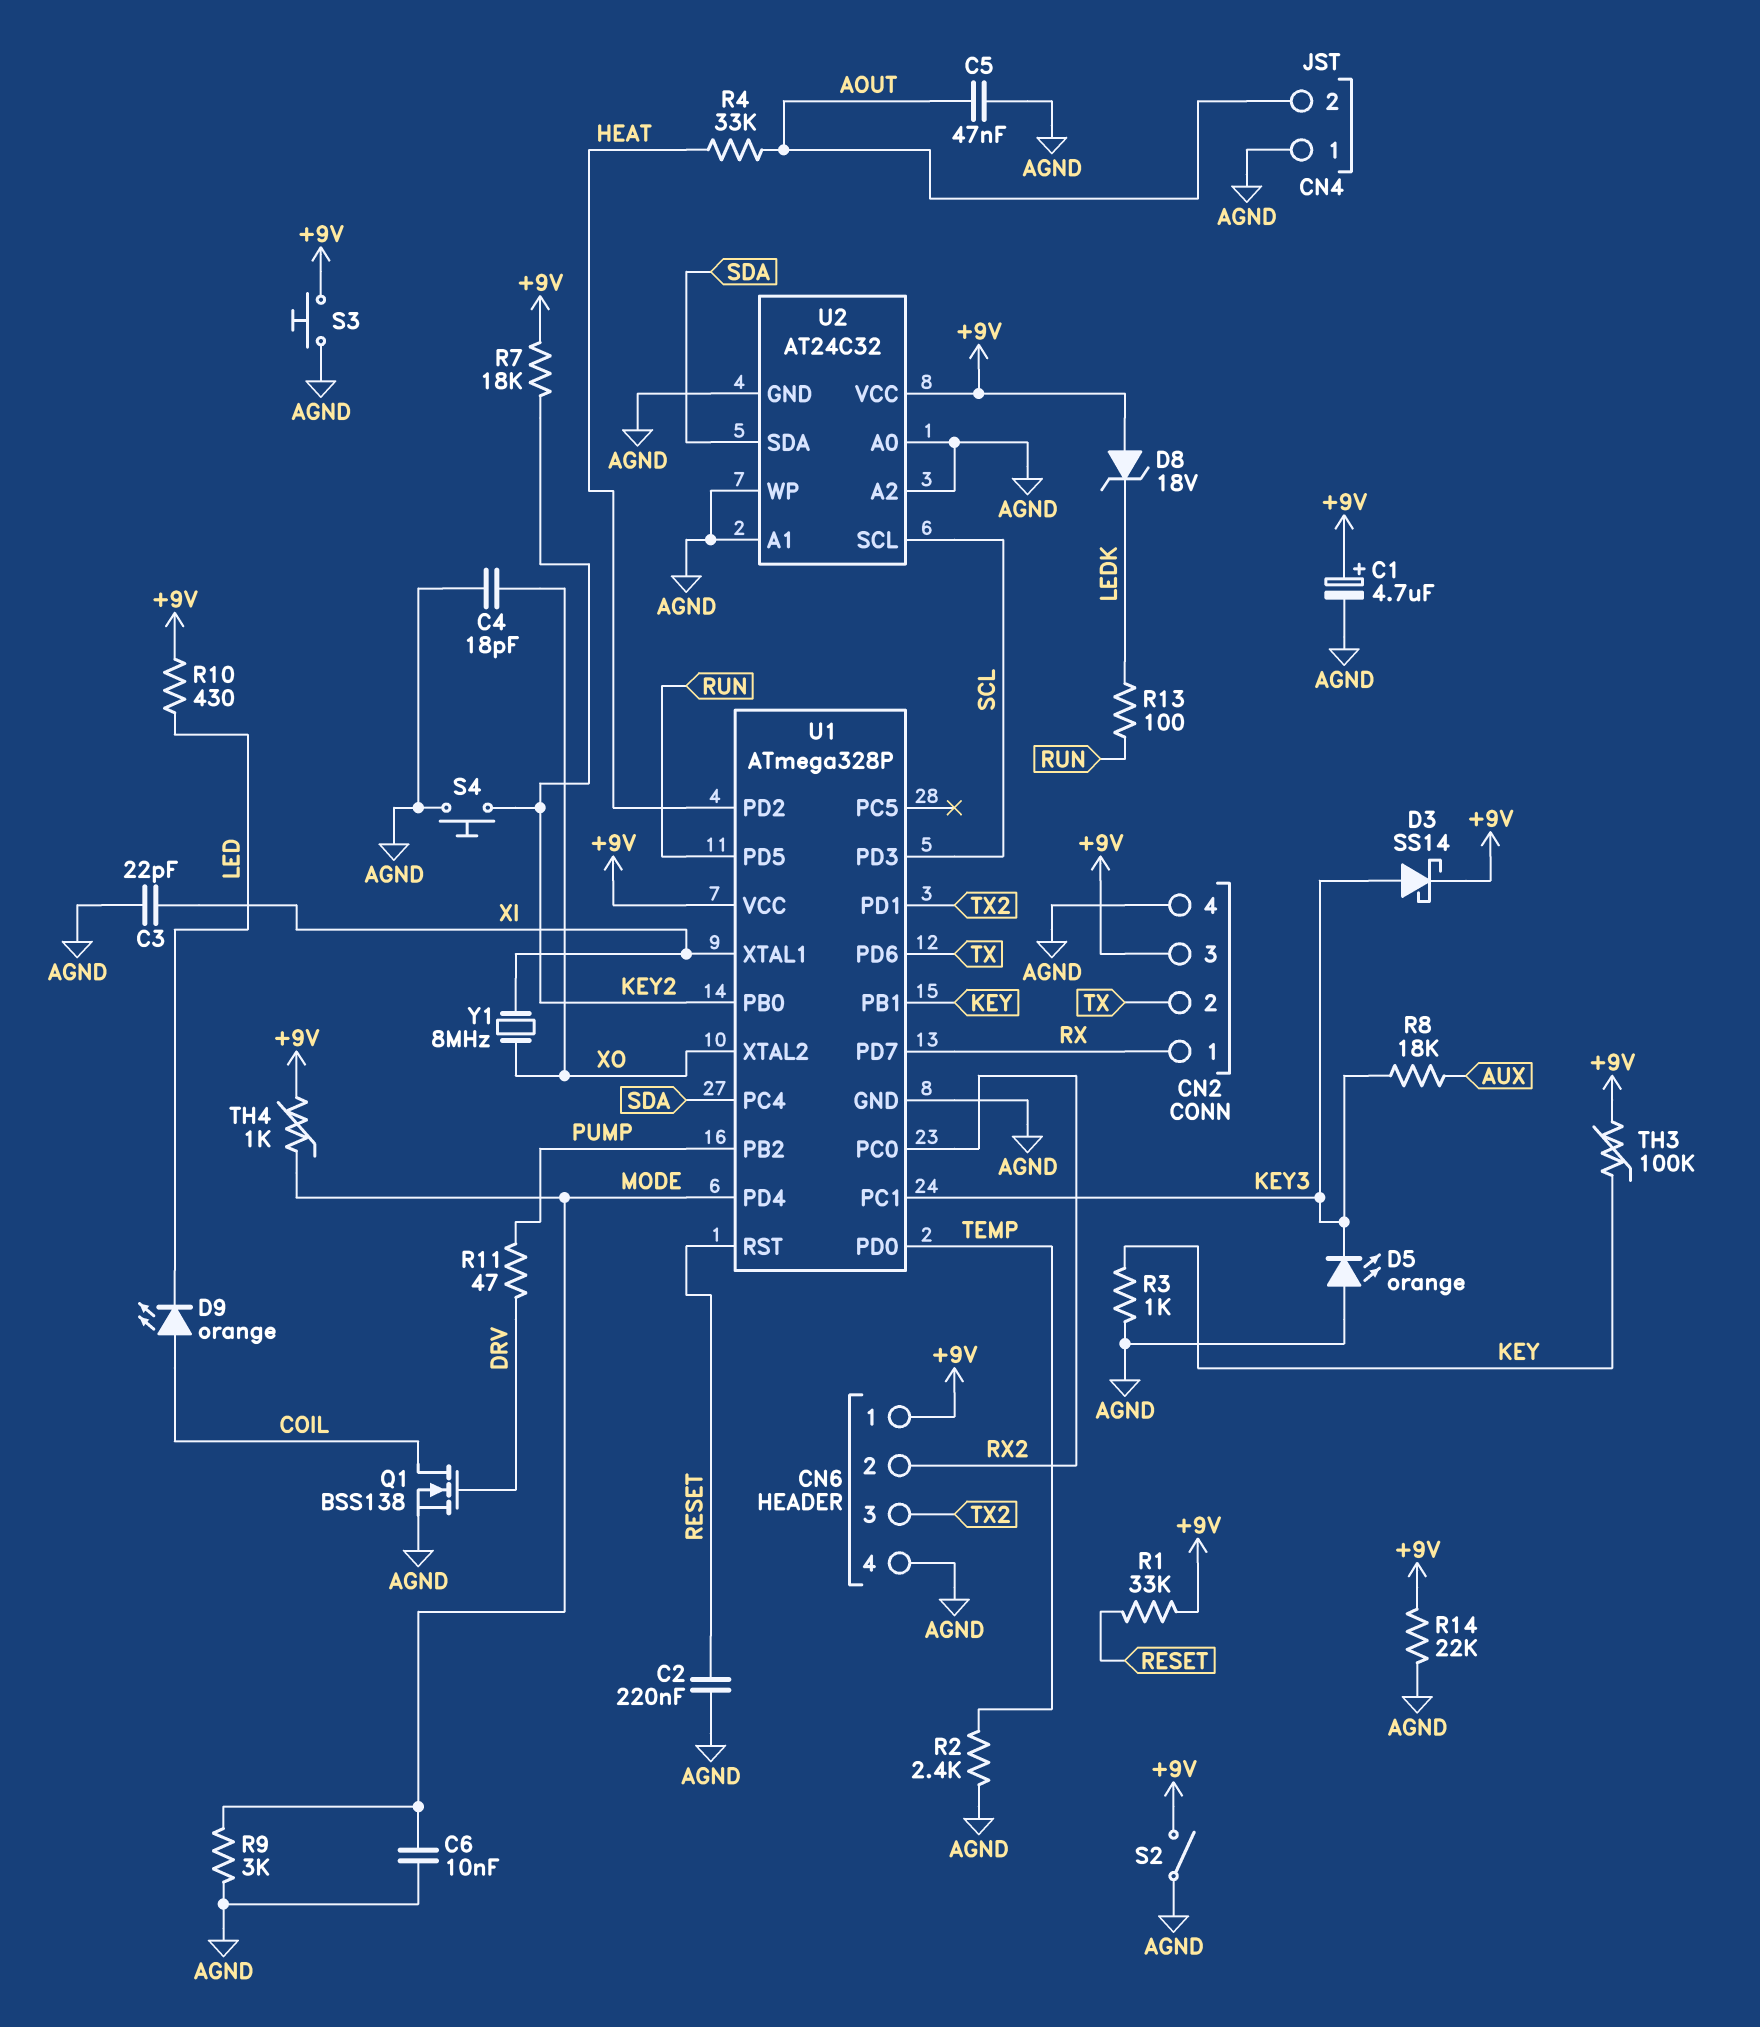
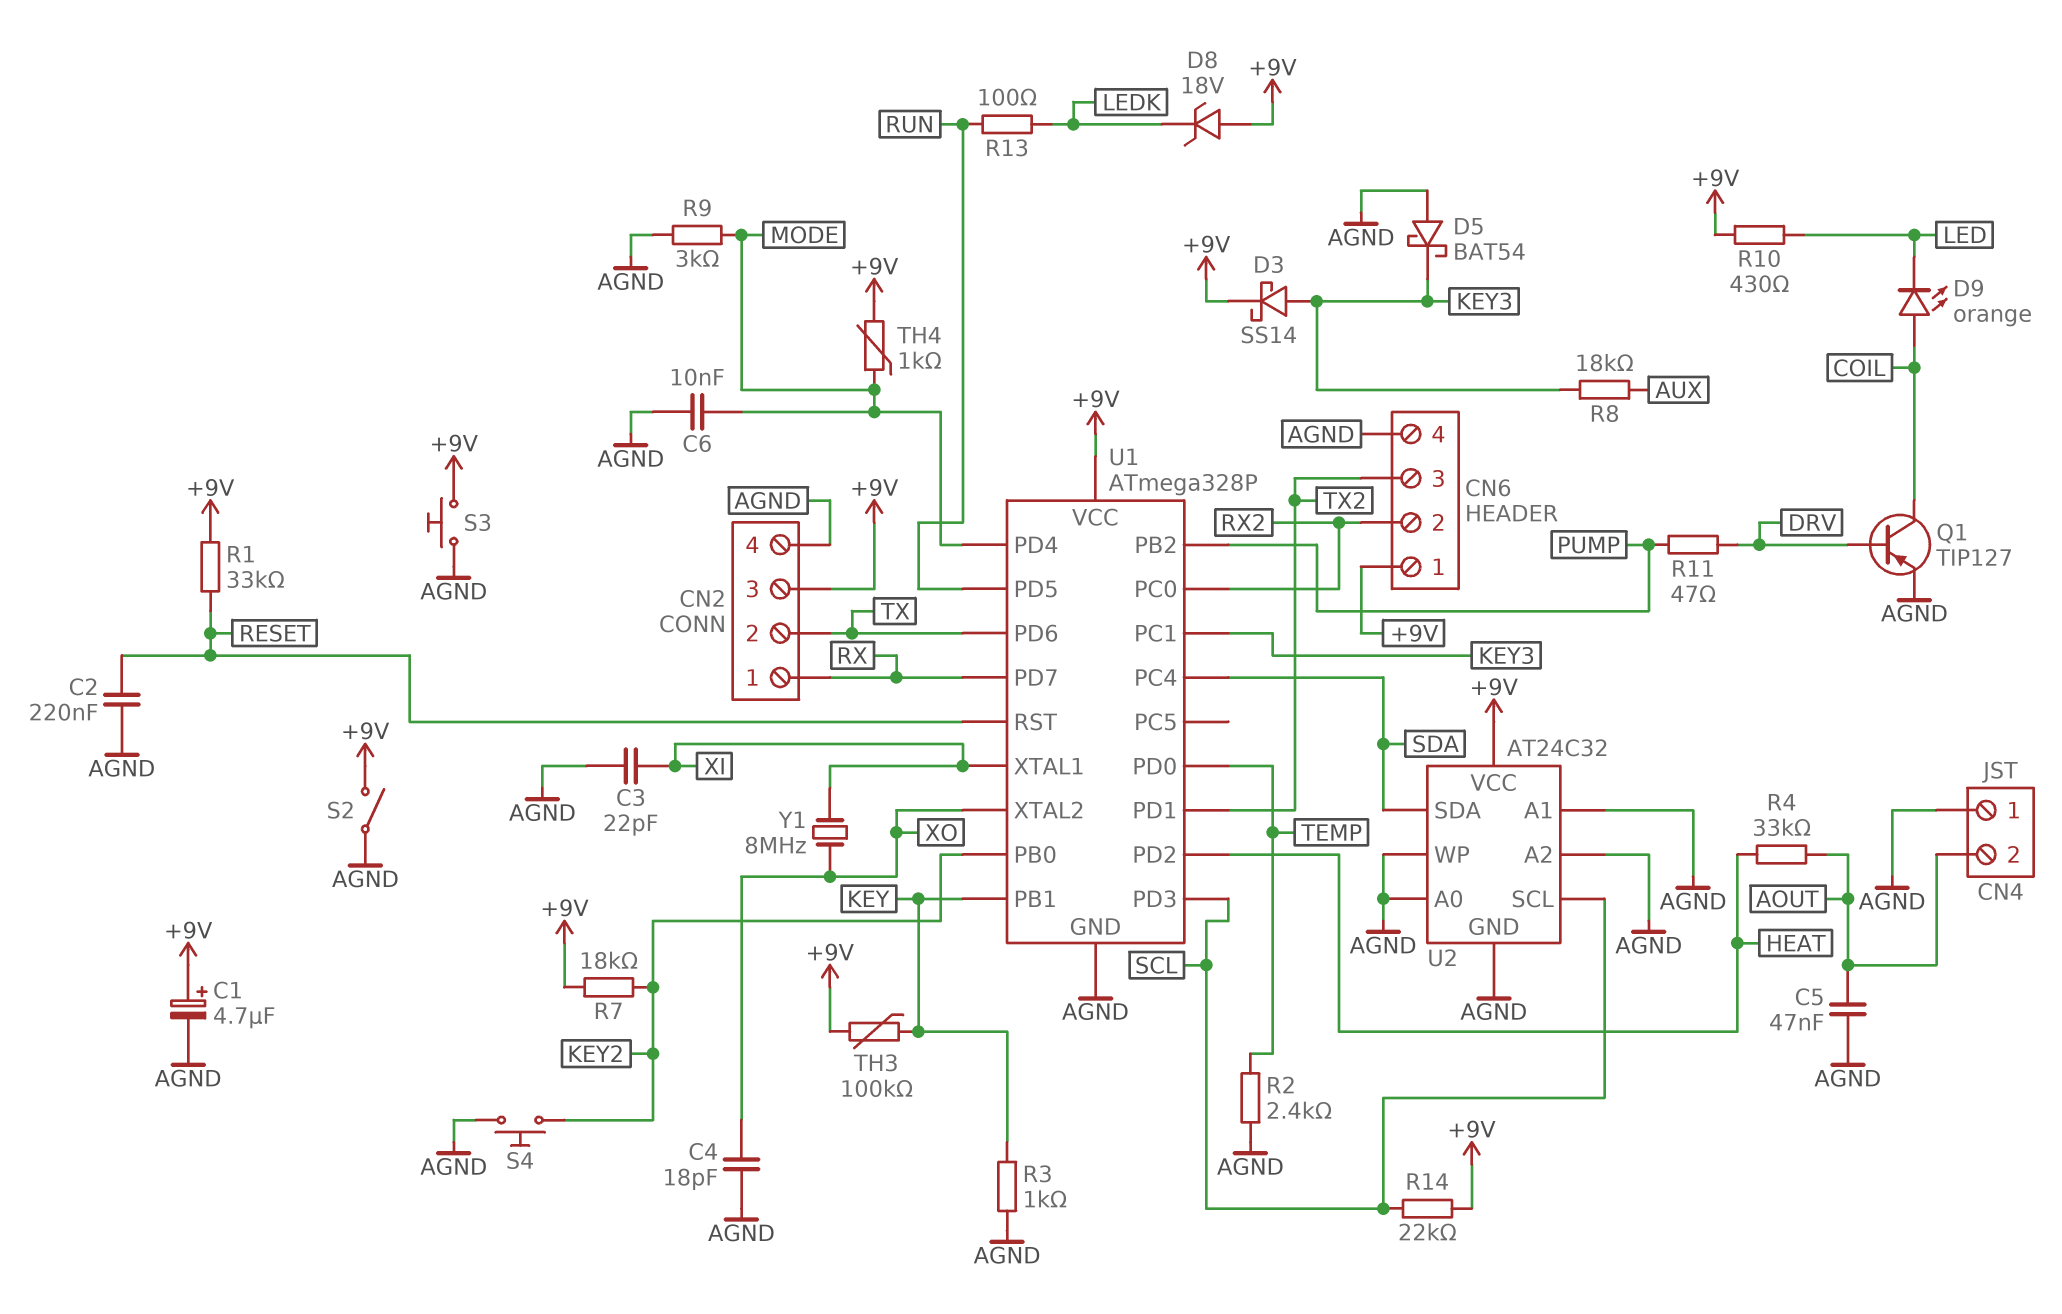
D5: LED orange (A AGND, K KEY3) -> schottky BAT54 (A AGND, K KEY3)
Q1: NMOS BSS138 (G DRV, D COIL, S AGND) -> PNP TIP127 (B DRV, C COIL, E AGND)
R14: 22k (+9V, AGND) -> 22k (+9V, SCL)

